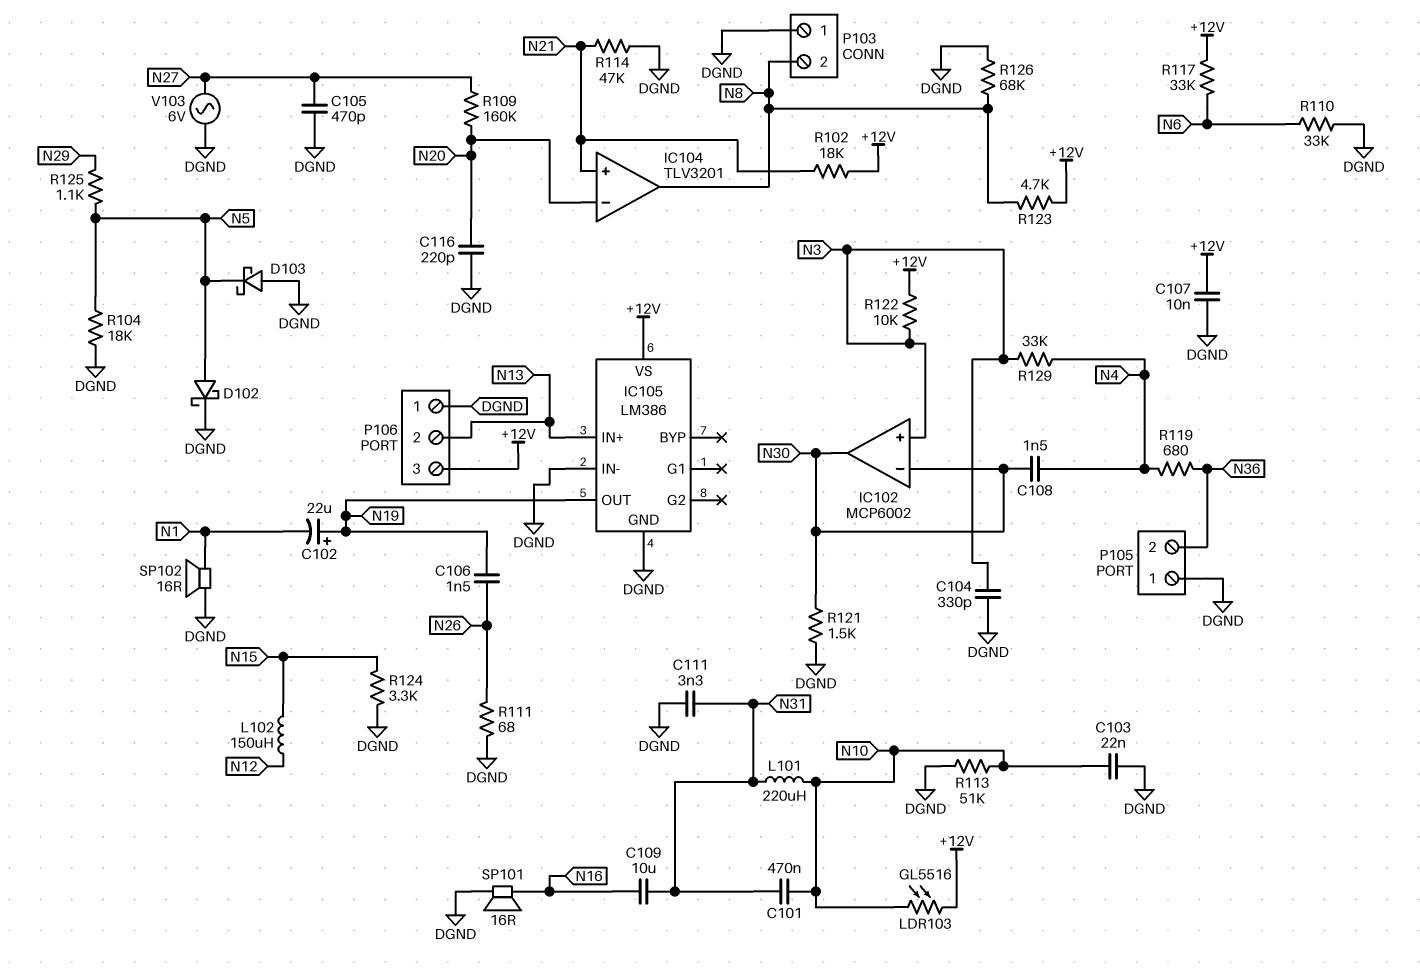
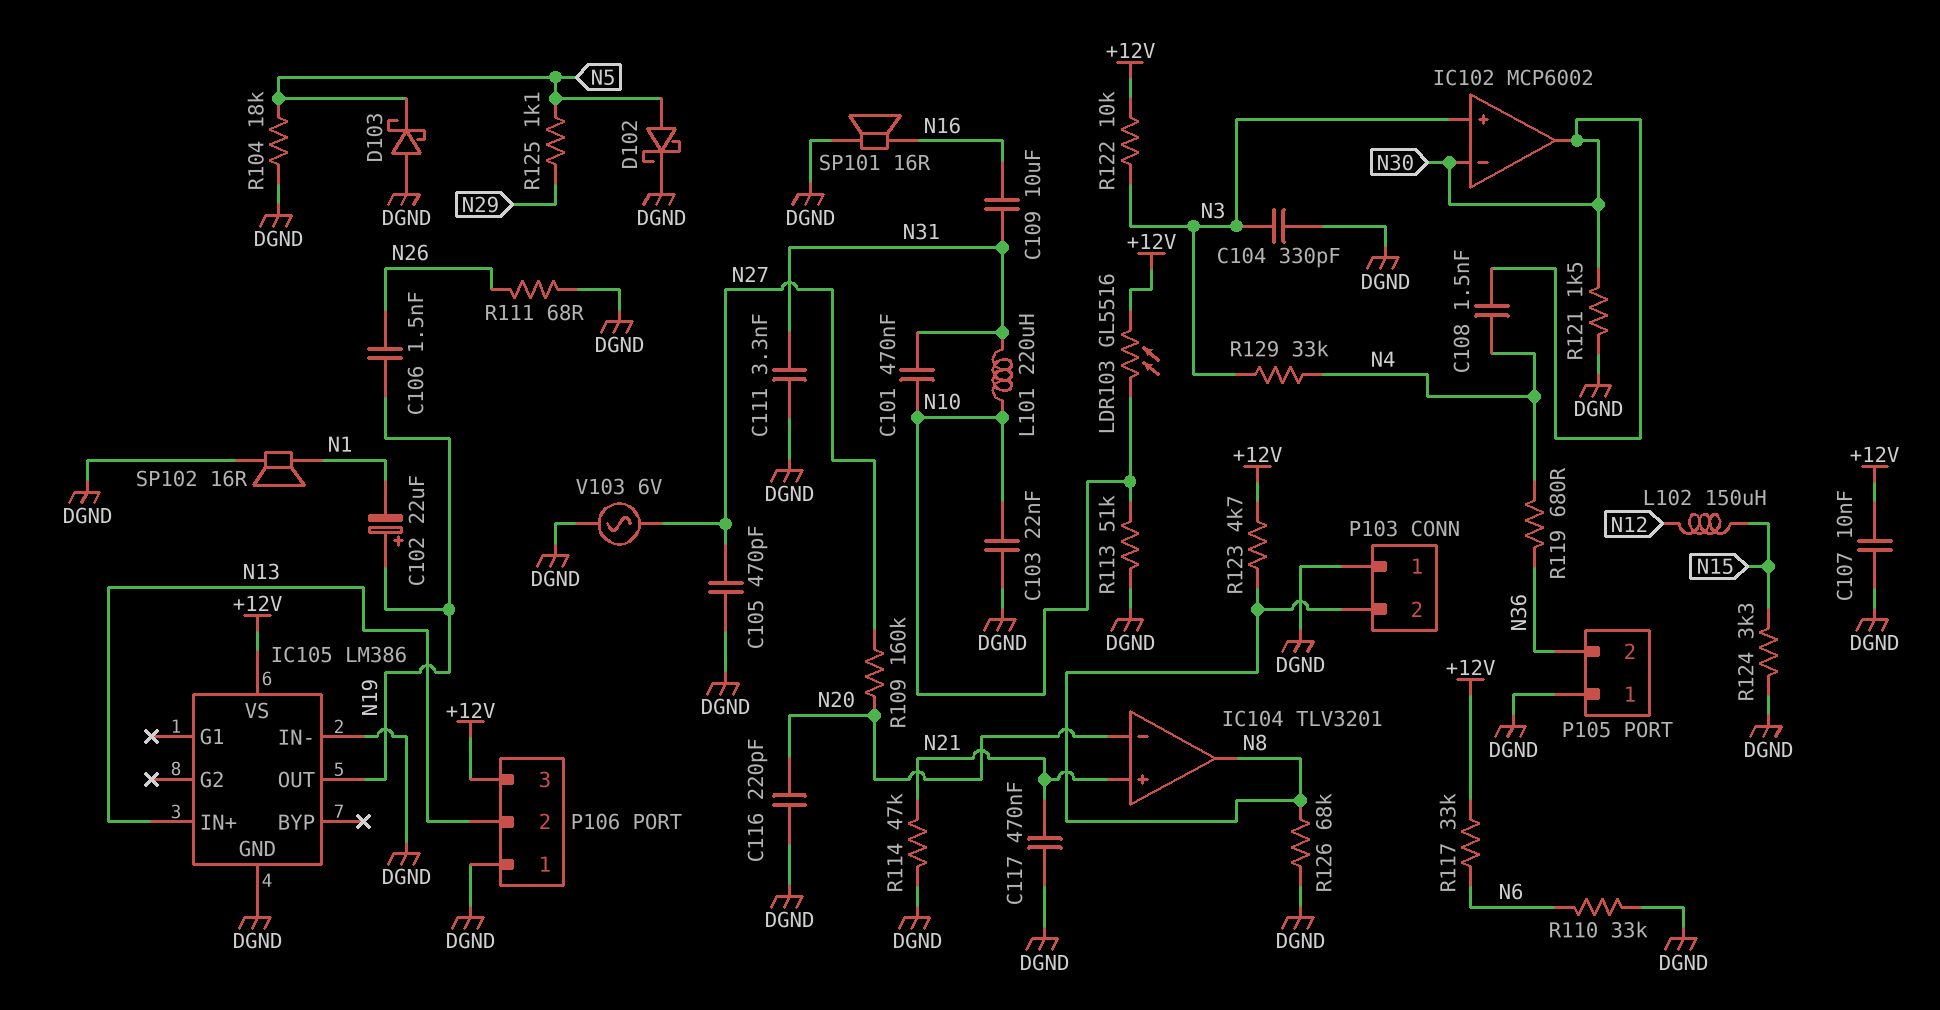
C117: none -> 470nF (DGND, N21)
R102: 18k (+12V, N21) -> none

